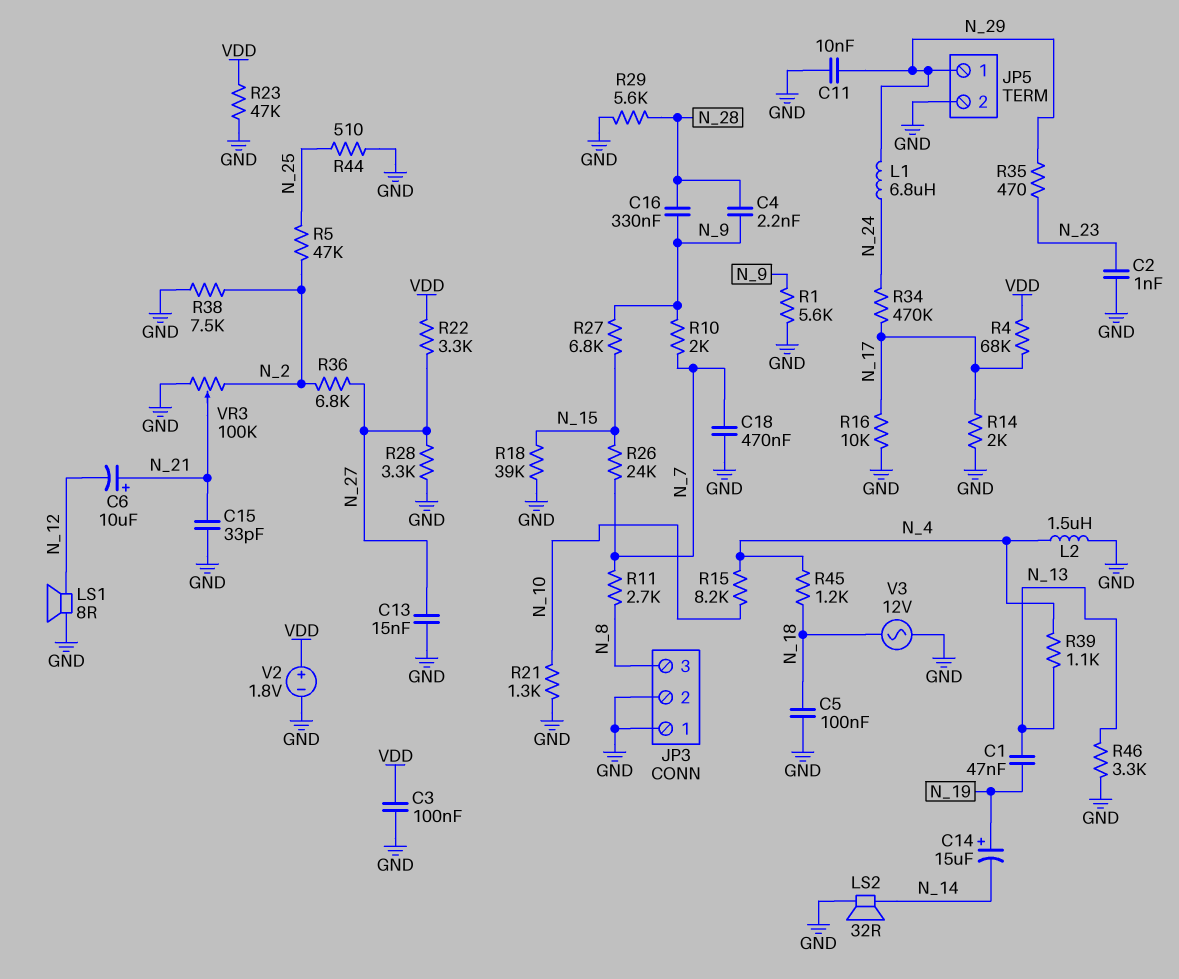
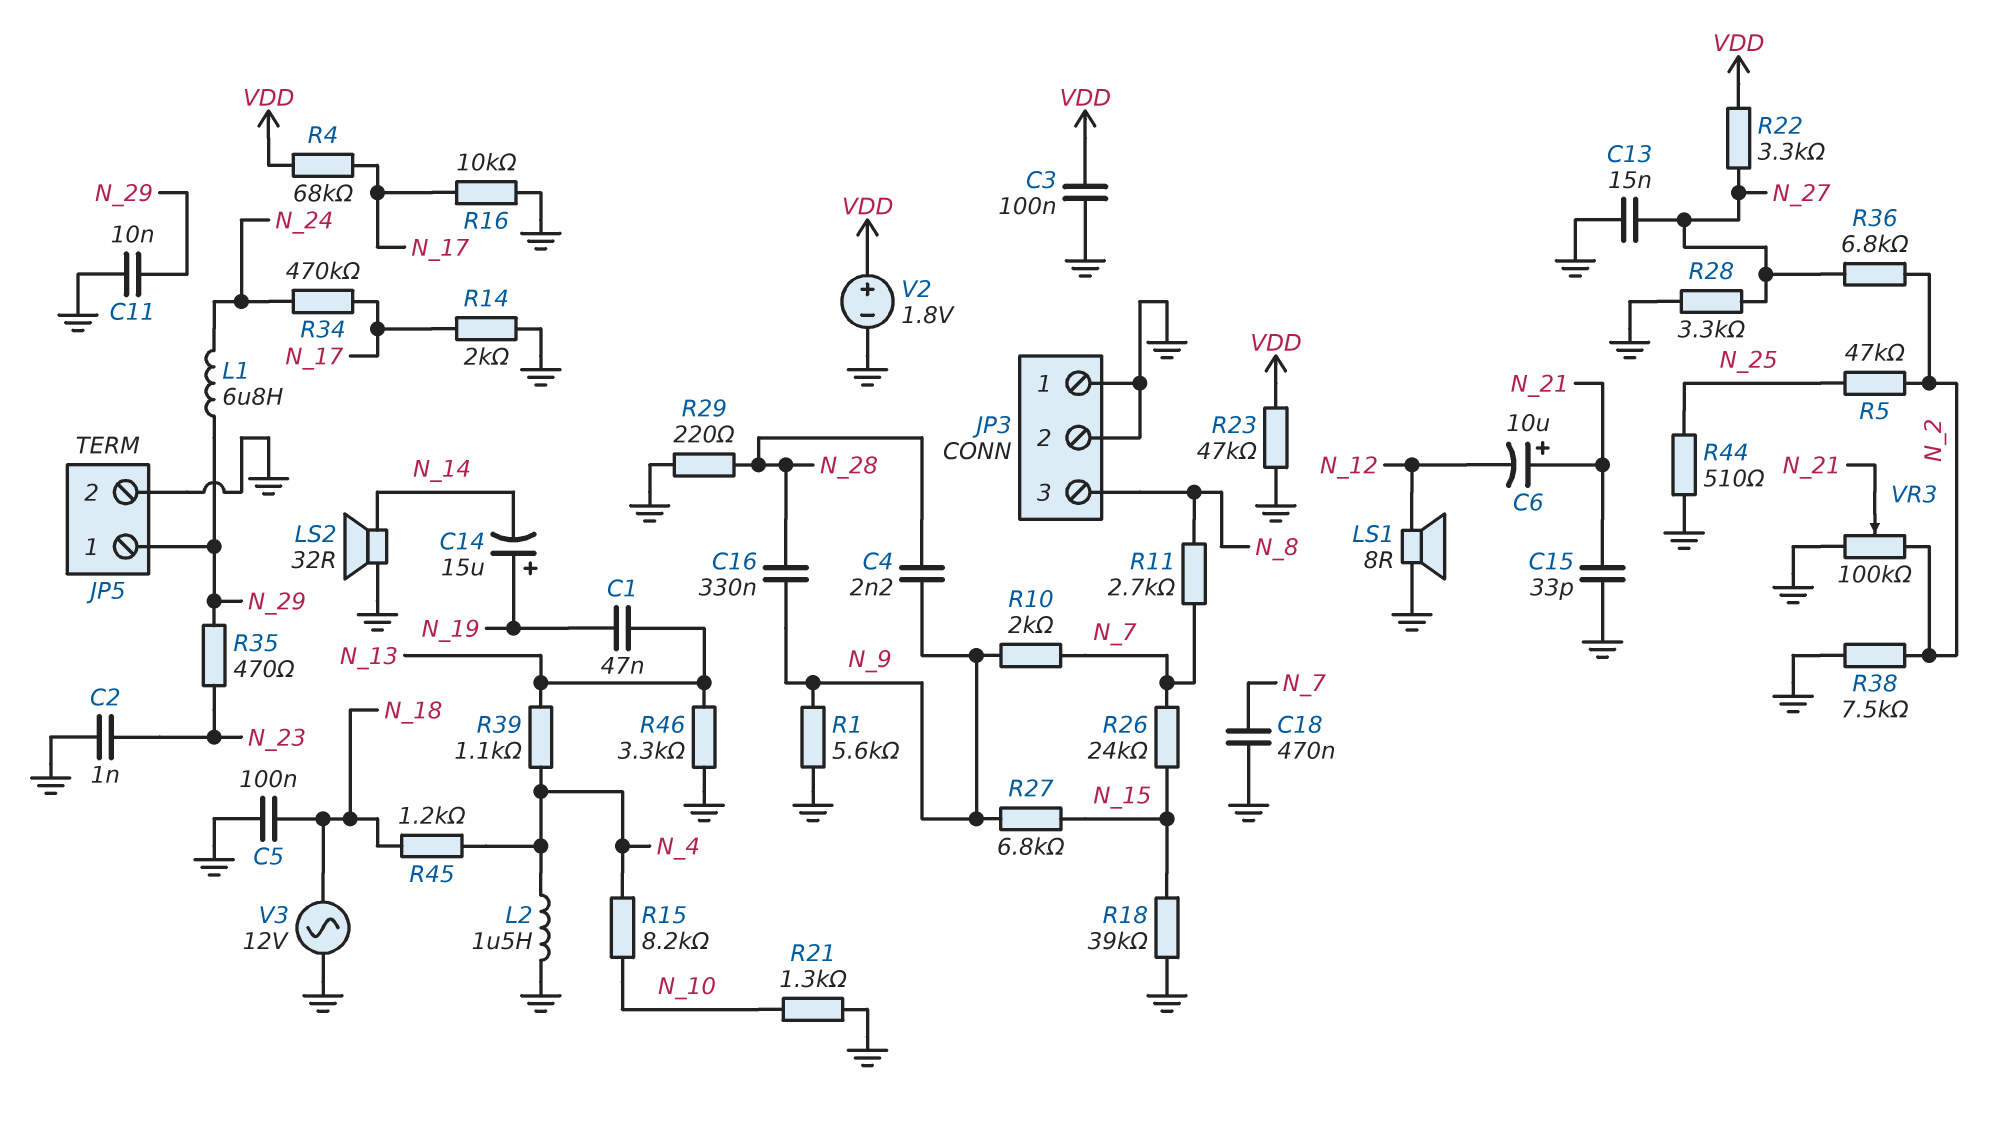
R29: 5.6k (GND, N_28) -> 220 (GND, N_28)

